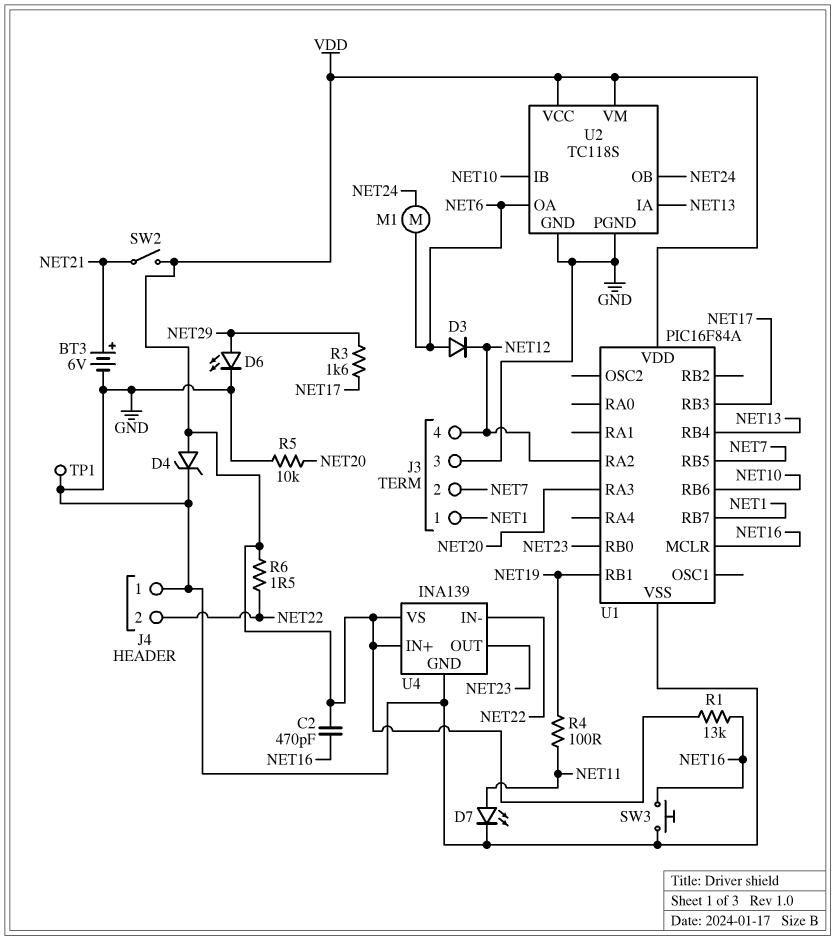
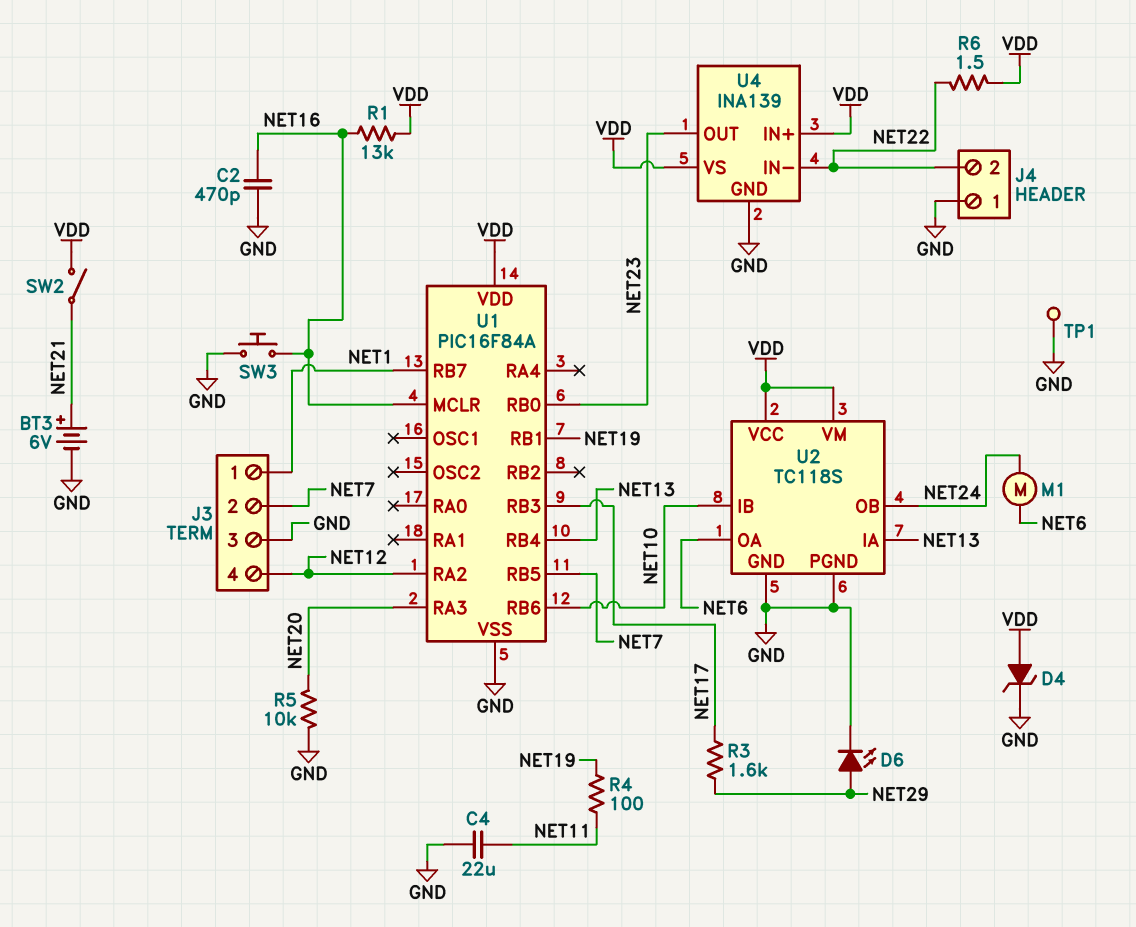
C2: 470pF (NET16, VDD) -> 470pF (GND, NET16)
C4: none -> 22uF (GND, NET11)
D3: diode (A NET6, K NET12) -> none
D7: LED (A NET11, K GND) -> none

